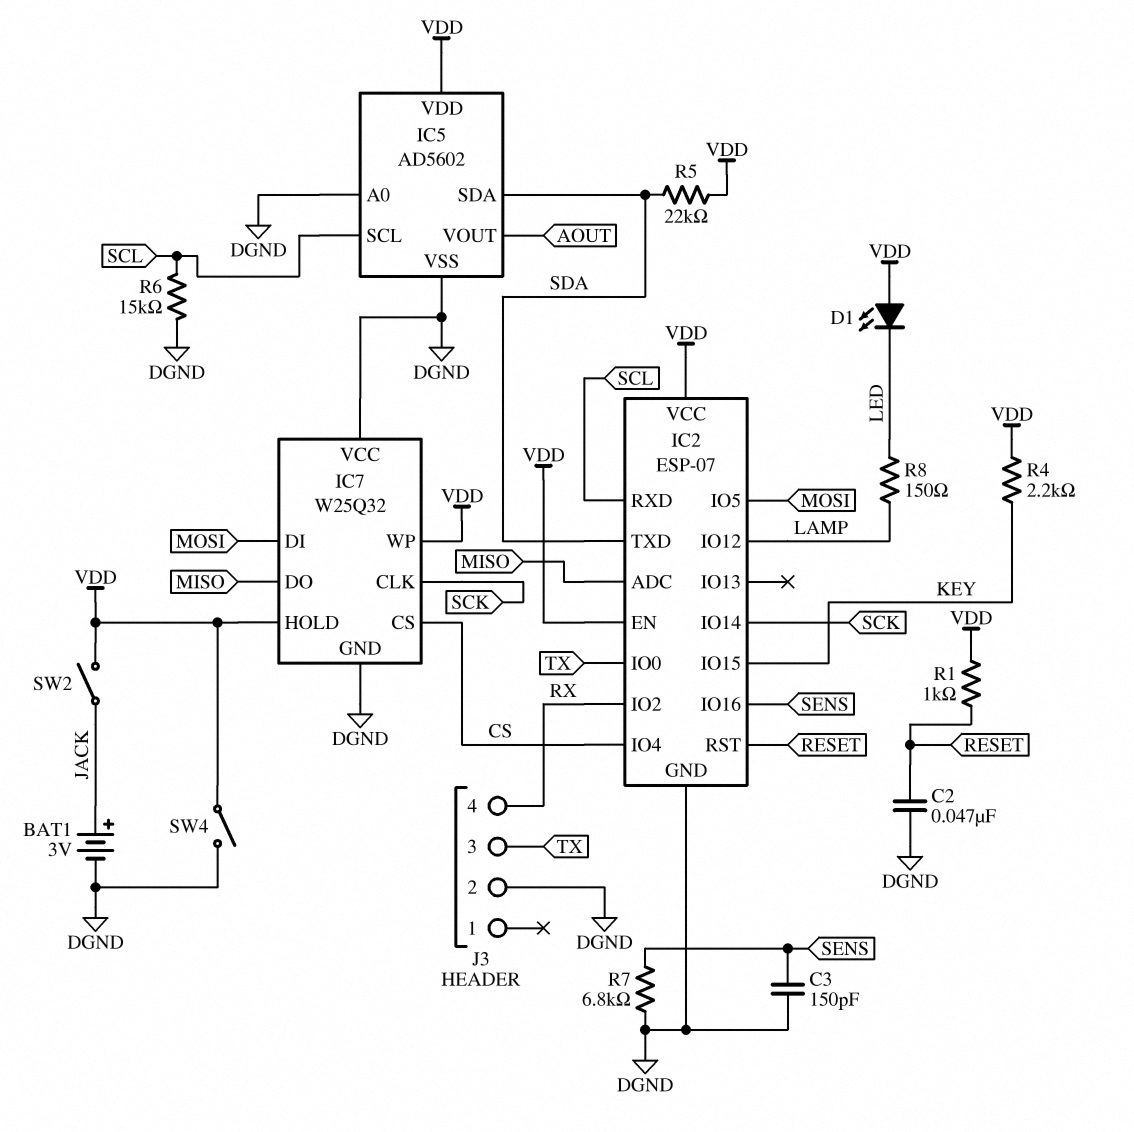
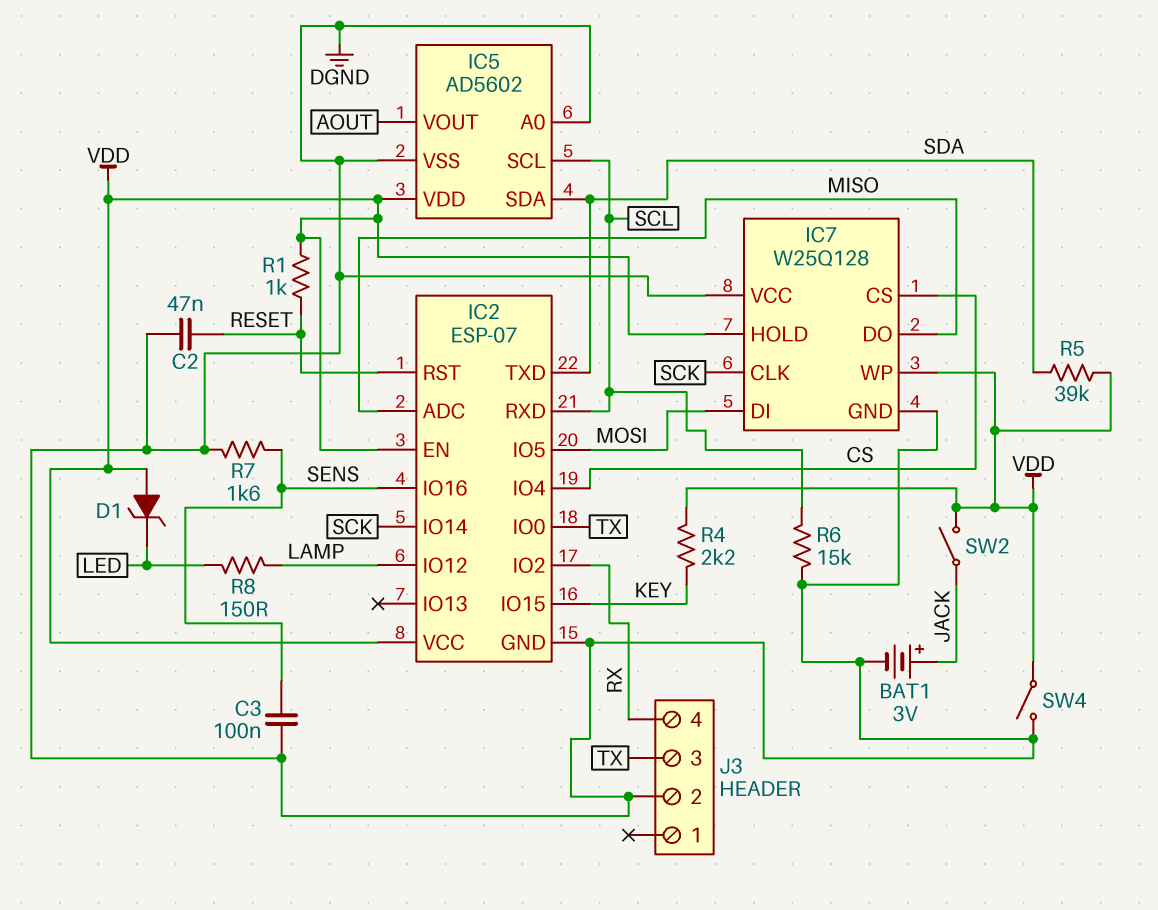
C3: 150pF (DGND, SENS) -> 100nF (DGND, SENS)
D1: LED (A VDD, K LED) -> zener (A VDD, K LED)
IC7: W25Q32 -> W25Q128
R5: 22k (SDA, VDD) -> 39k (SDA, VDD)
R7: 6.8k (DGND, SENS) -> 1.6k (DGND, SENS)

